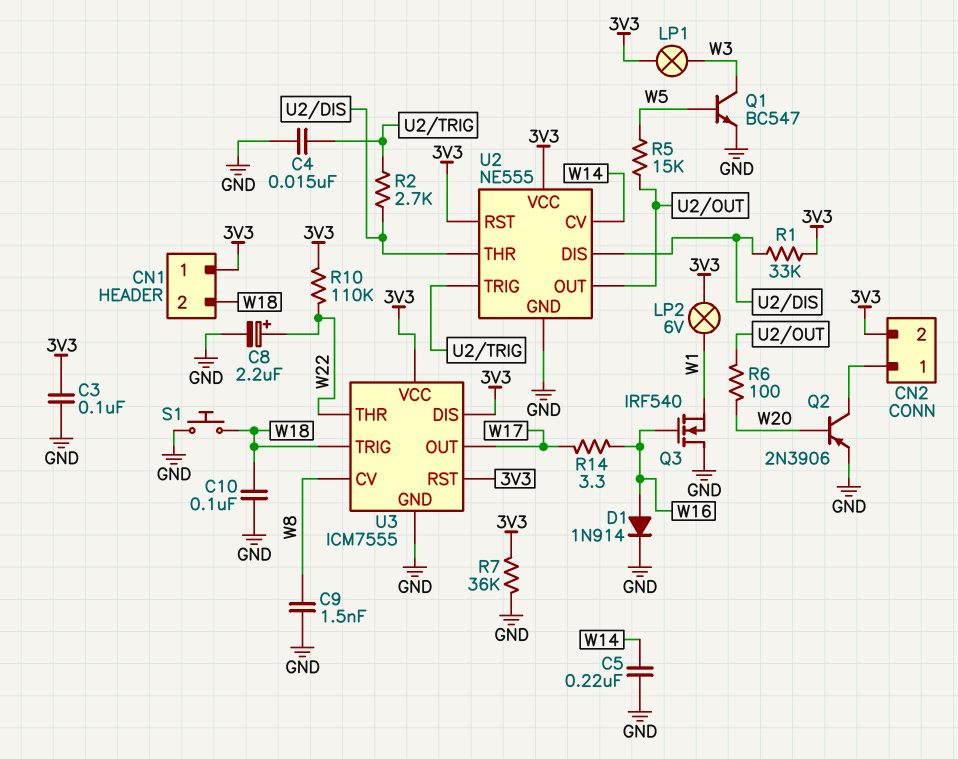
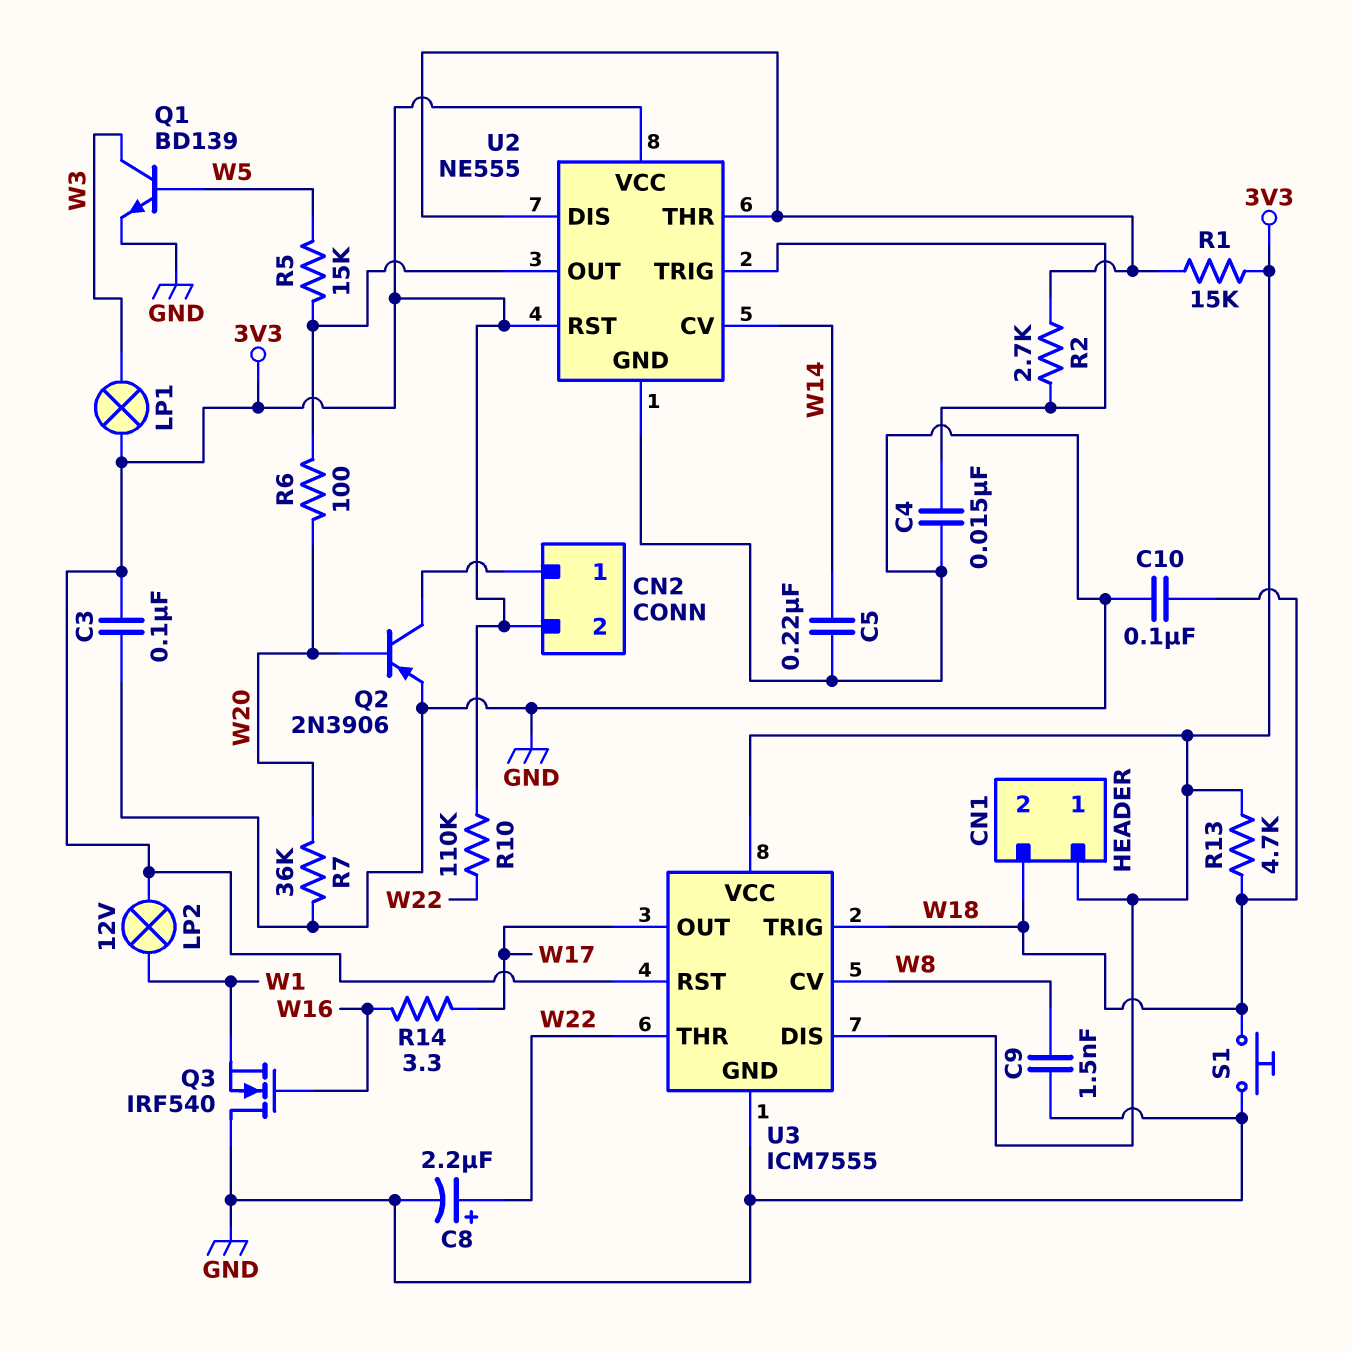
D1: diode 1N914 (A W16, K GND) -> none
LP2: lamp 6V (3V3, W1) -> lamp 12V (3V3, W1)
Q1: NPN BC547 (B W5, C W3, E GND) -> NPN BD139 (B W5, C W3, E GND)
R1: 33k (3V3, U2/DIS) -> 15k (3V3, U2/DIS)
R7: 36k (3V3, GND) -> 36k (GND, W20)
R13: none -> 4.7k (3V3, W18)

